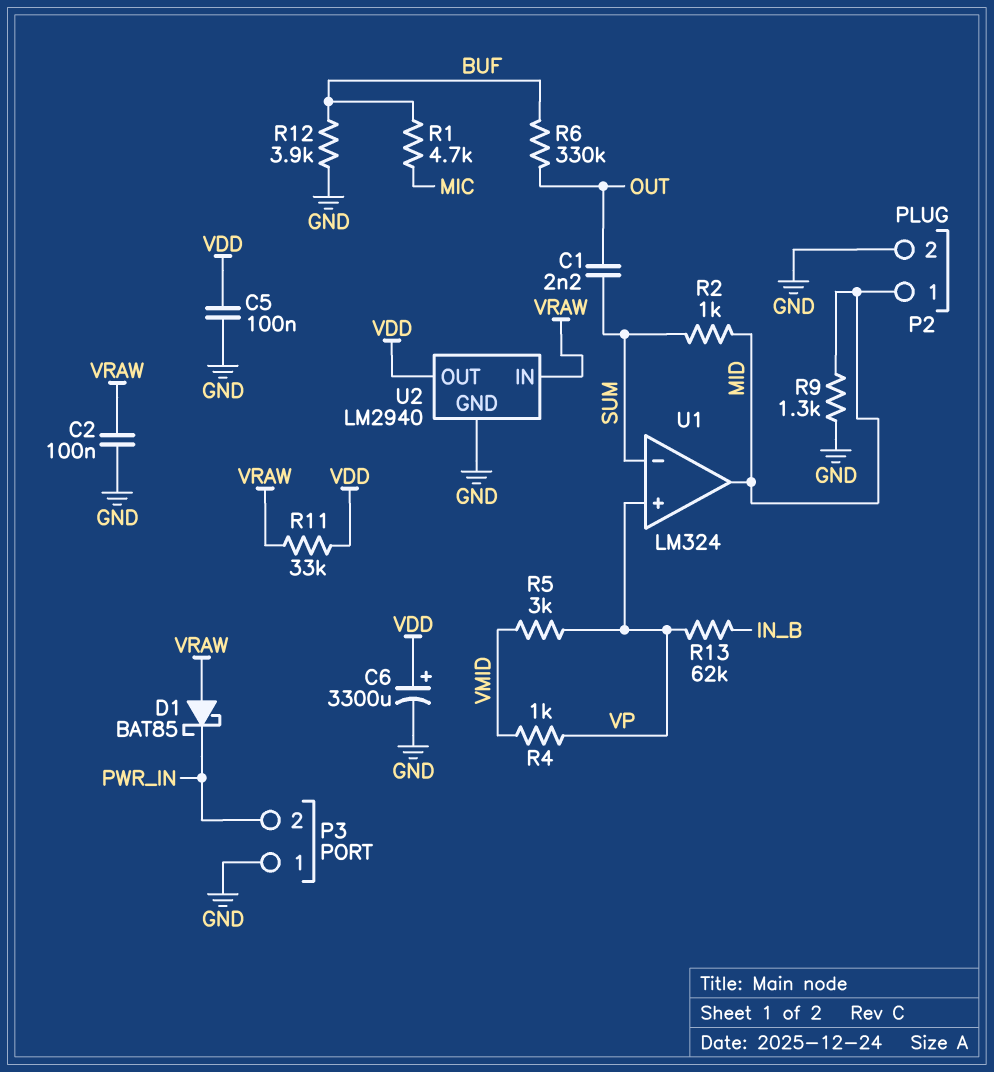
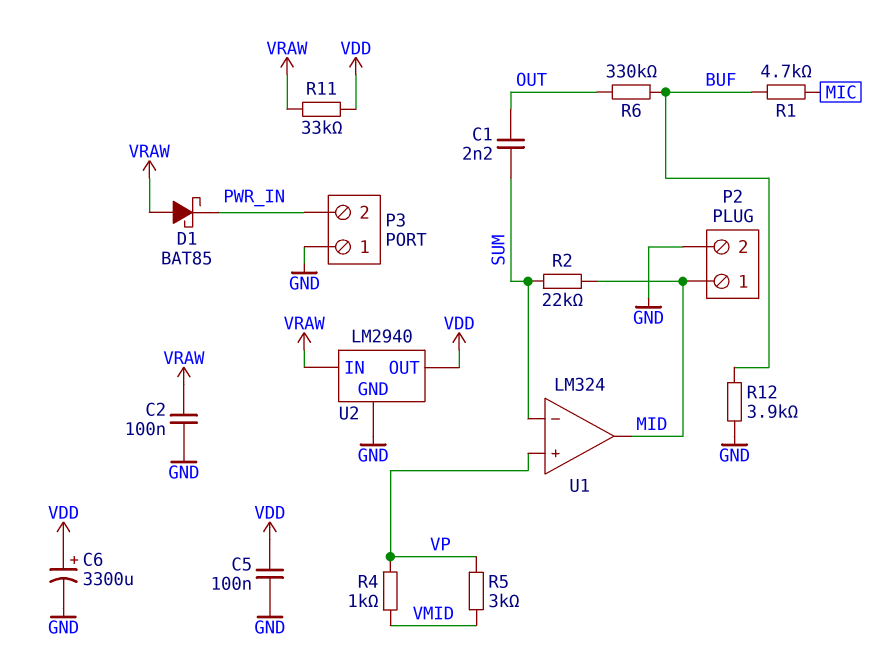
R2: 1k (MID, SUM) -> 22k (MID, SUM)
R9: 1.3k (GND, MID) -> none
R13: 62k (IN_B, VP) -> none

